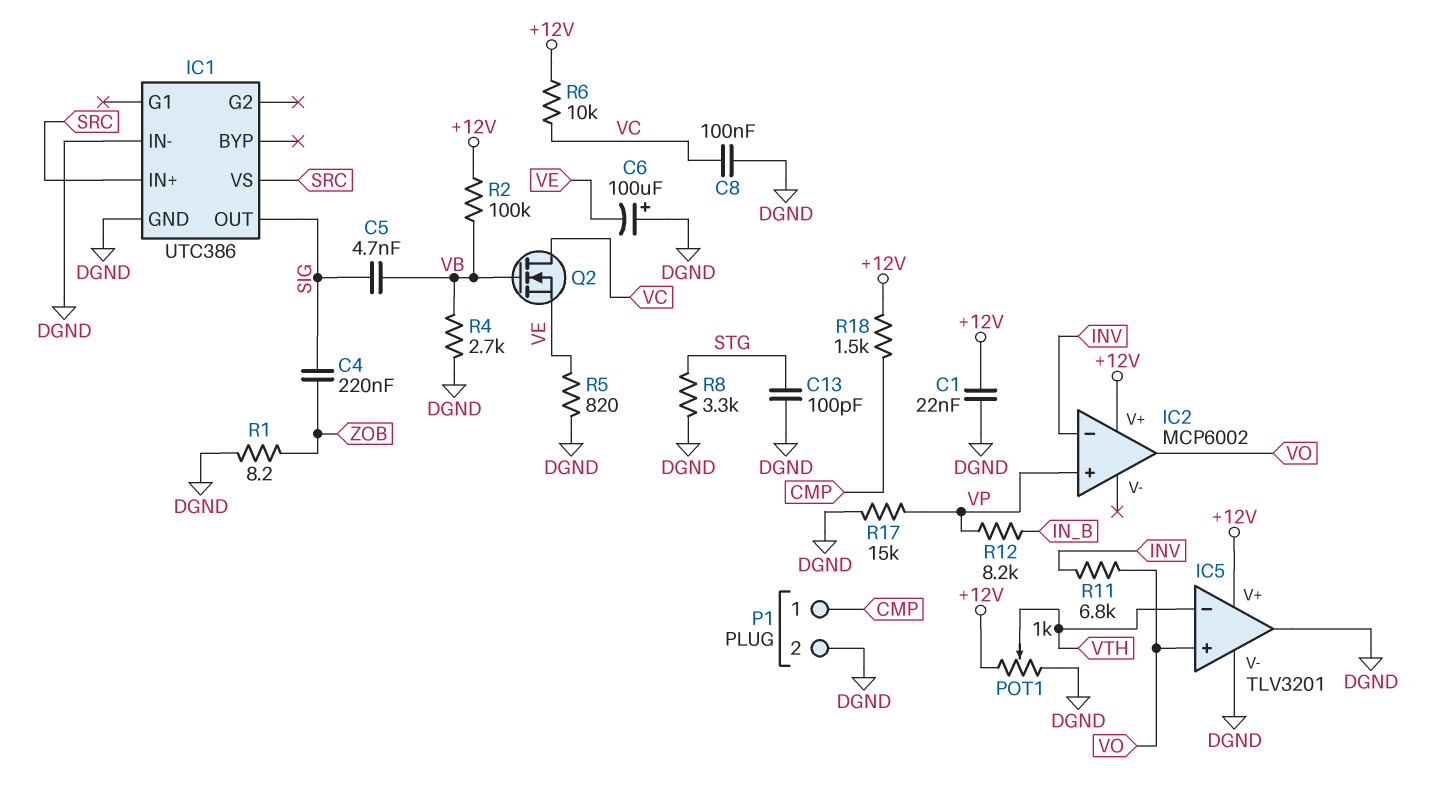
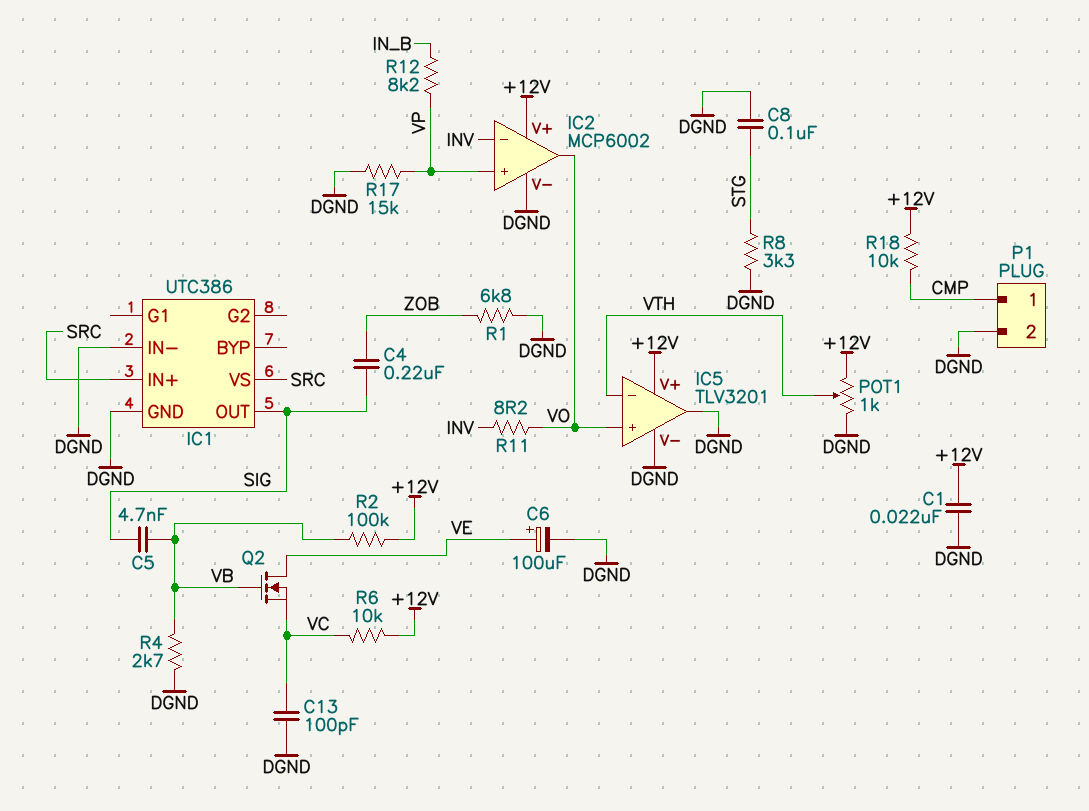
C6: 100uF (plus DGND, minus VE) -> 100uF (plus VE, minus DGND)
C8: 100nF (DGND, VC) -> 100nF (DGND, STG)
C13: 100pF (DGND, STG) -> 100pF (DGND, VC)
IC2 pin V-: none -> DGND
Q2: NMOS (G VB, D VC, S VE) -> NMOS (G VB, D VE, S VC)
R1: 8.2 (DGND, ZOB) -> 6.8k (DGND, ZOB)
R5: 820 (DGND, VE) -> none
R11: 6.8k (INV, VO) -> 8.2 (INV, VO)
R18: 1.5k (+12V, CMP) -> 10k (+12V, CMP)

